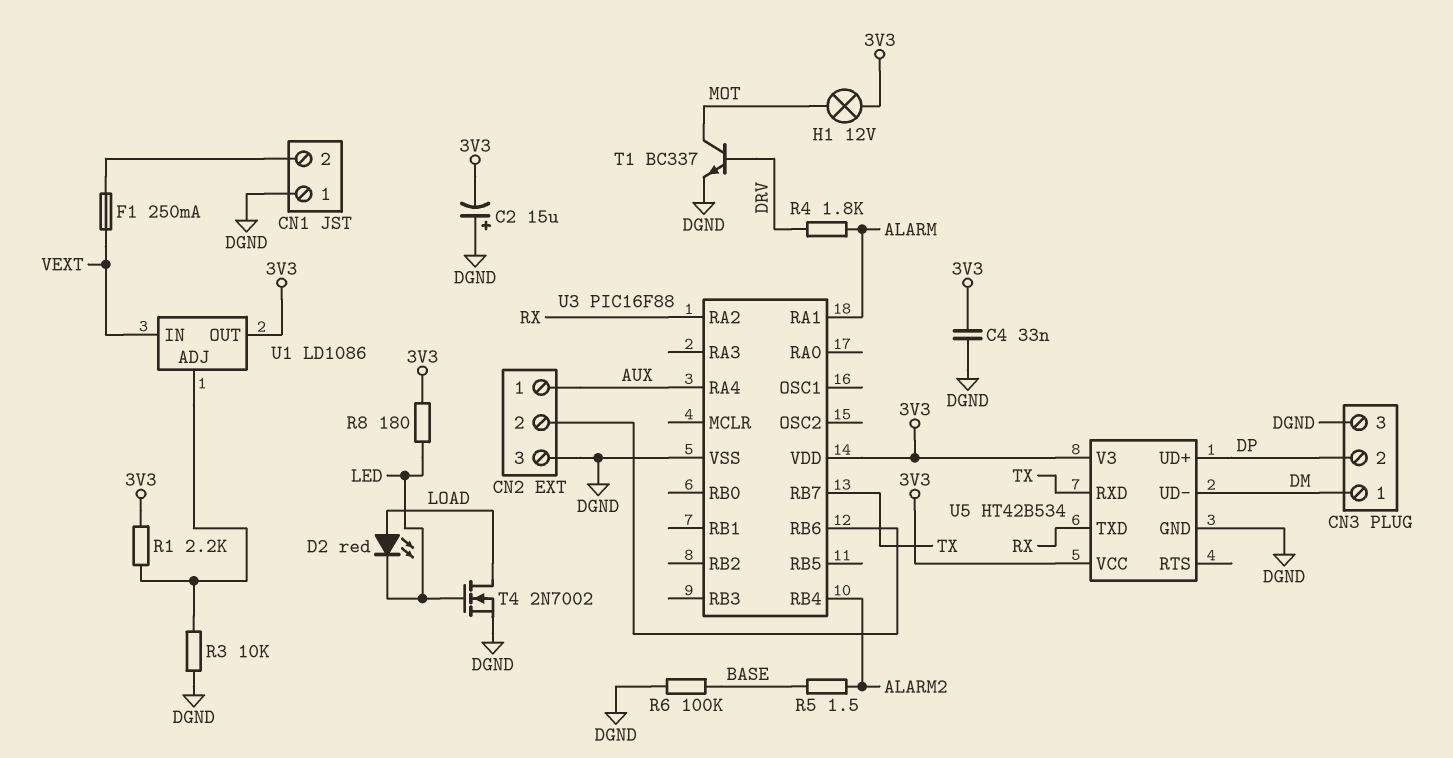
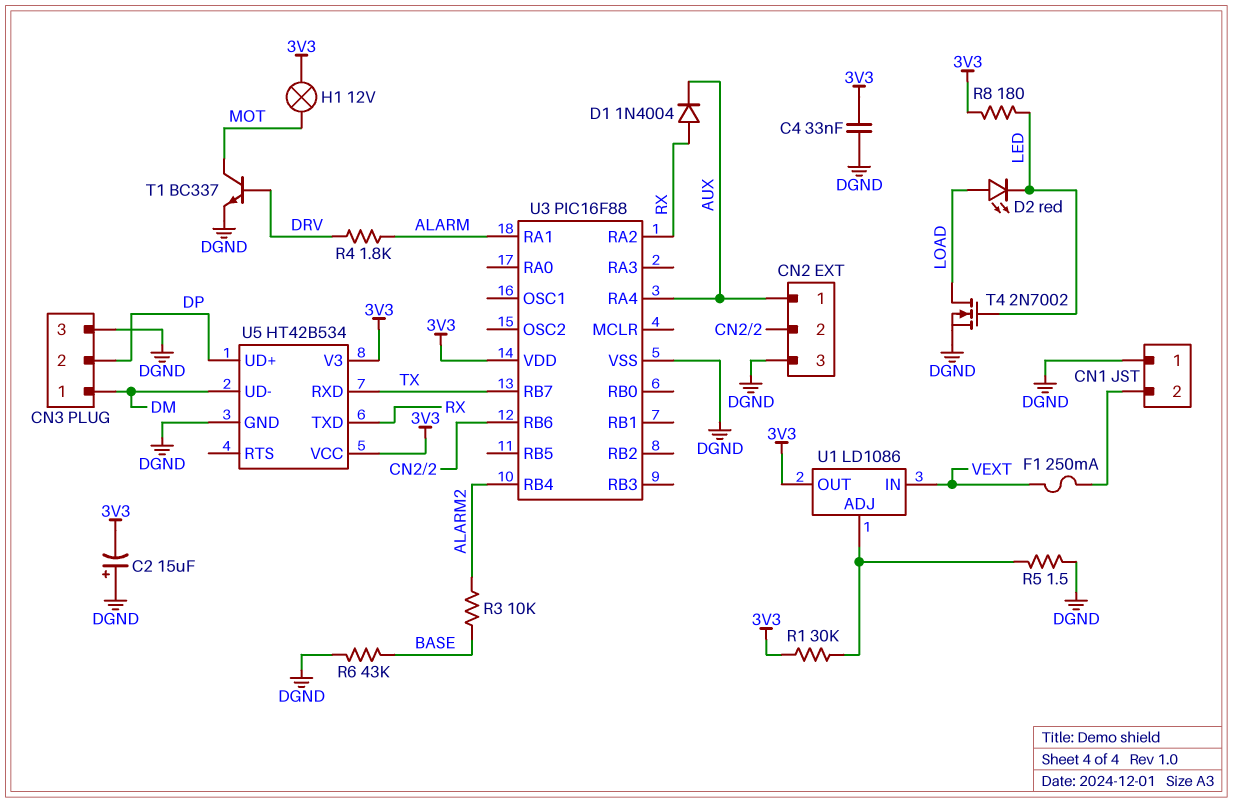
D1: none -> diode 1N4004 (A RX, K AUX)
R1: 2.2k (3V3, U1/ADJ) -> 30k (3V3, U1/ADJ)
R3: 10k (DGND, U1/ADJ) -> 10k (ALARM2, BASE)
R5: 1.5 (ALARM2, BASE) -> 1.5 (DGND, U1/ADJ)
R6: 100k (BASE, DGND) -> 43k (BASE, DGND)

